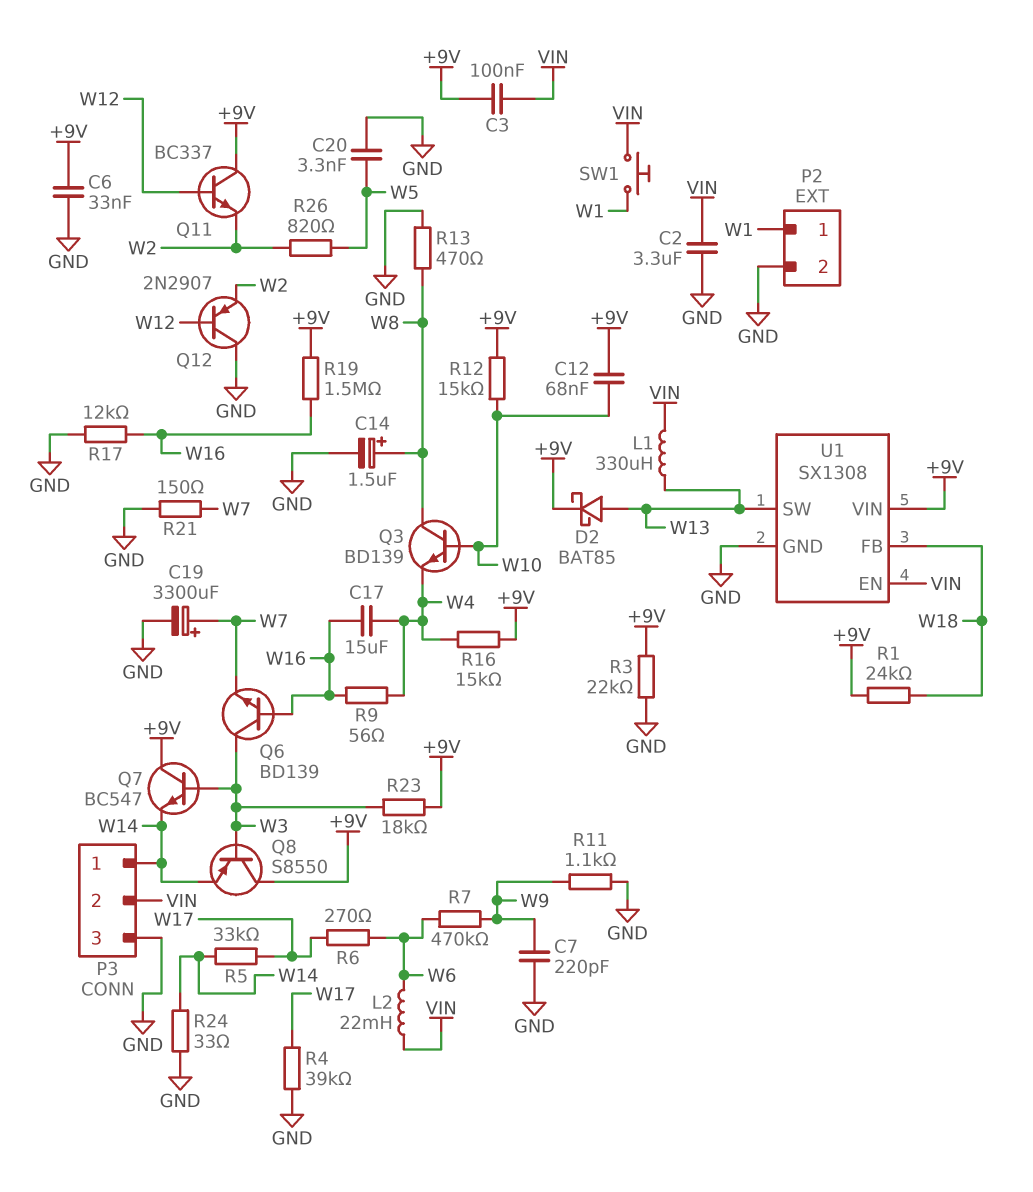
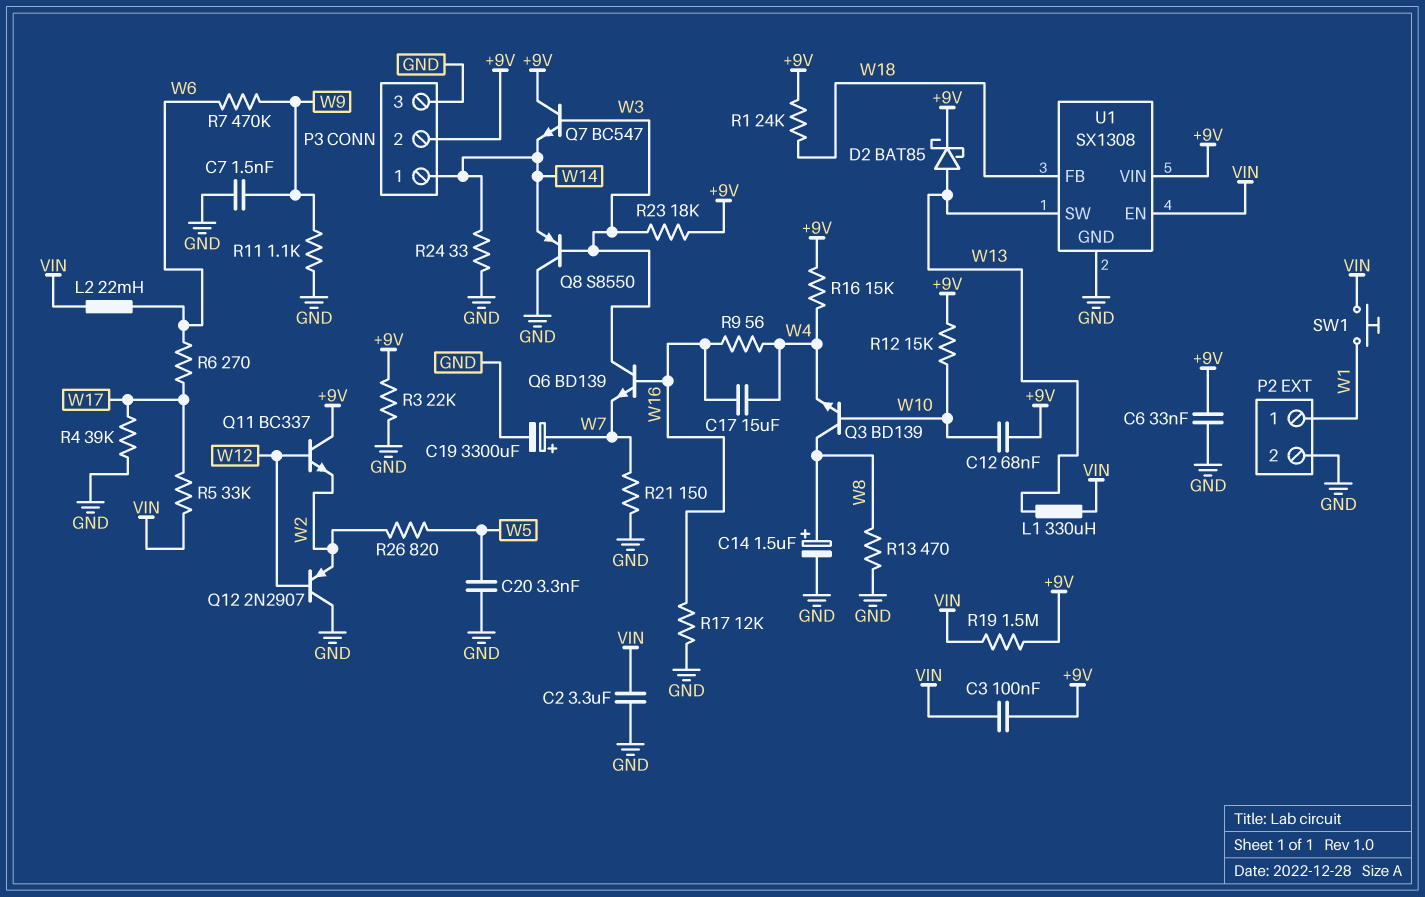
C7: 220pF (GND, W9) -> 1.5nF (GND, W9)
P3 pin 2: VIN -> +9V
Q8: PNP S8550 (B W3, C +9V, E W14) -> PNP S8550 (B W3, C GND, E W14)
R5: 33k (W14, W17) -> 33k (VIN, W17)
R19: 1.5M (+9V, W16) -> 1.5M (+9V, VIN)

